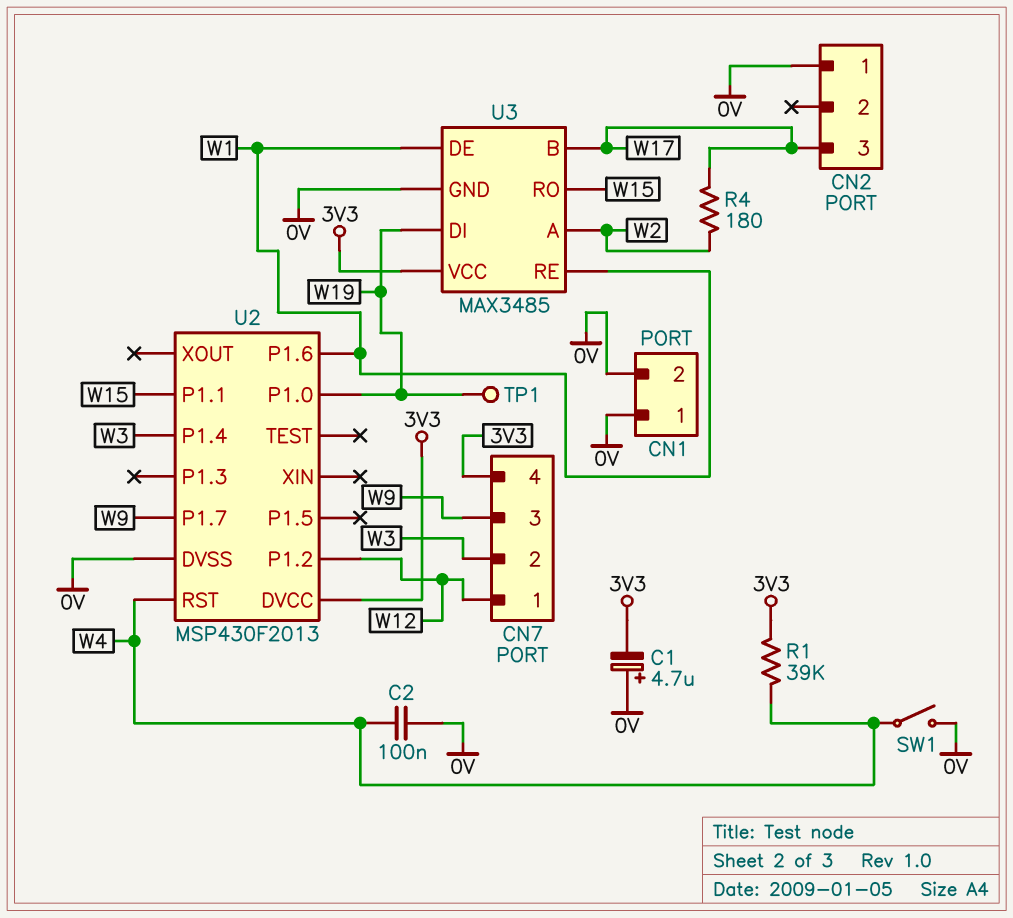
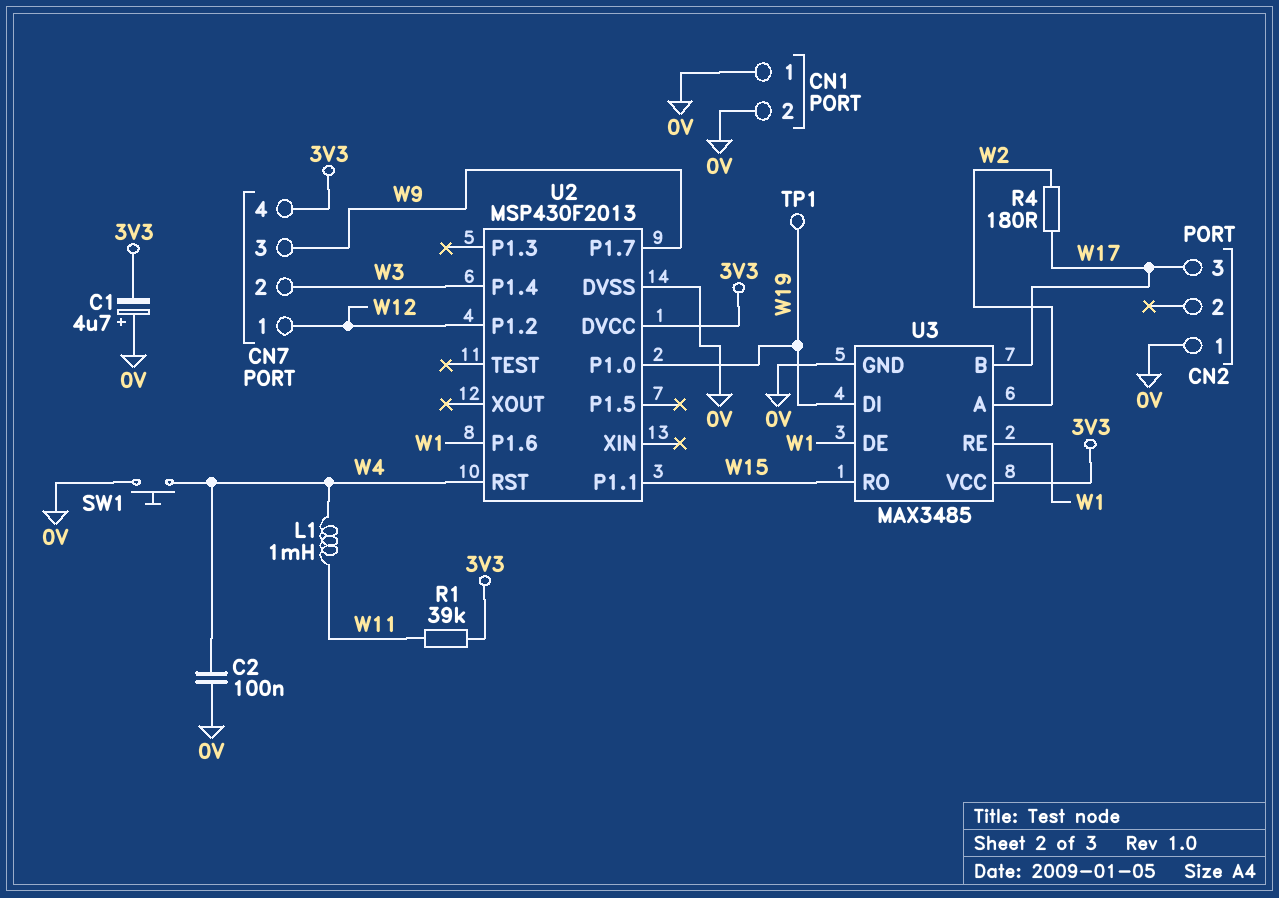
L1: none -> 1mH (W4, W11)
R1: 39k (3V3, W4) -> 39k (3V3, W11)
SW1: switch (0V, W4) -> button (0V, W4)

